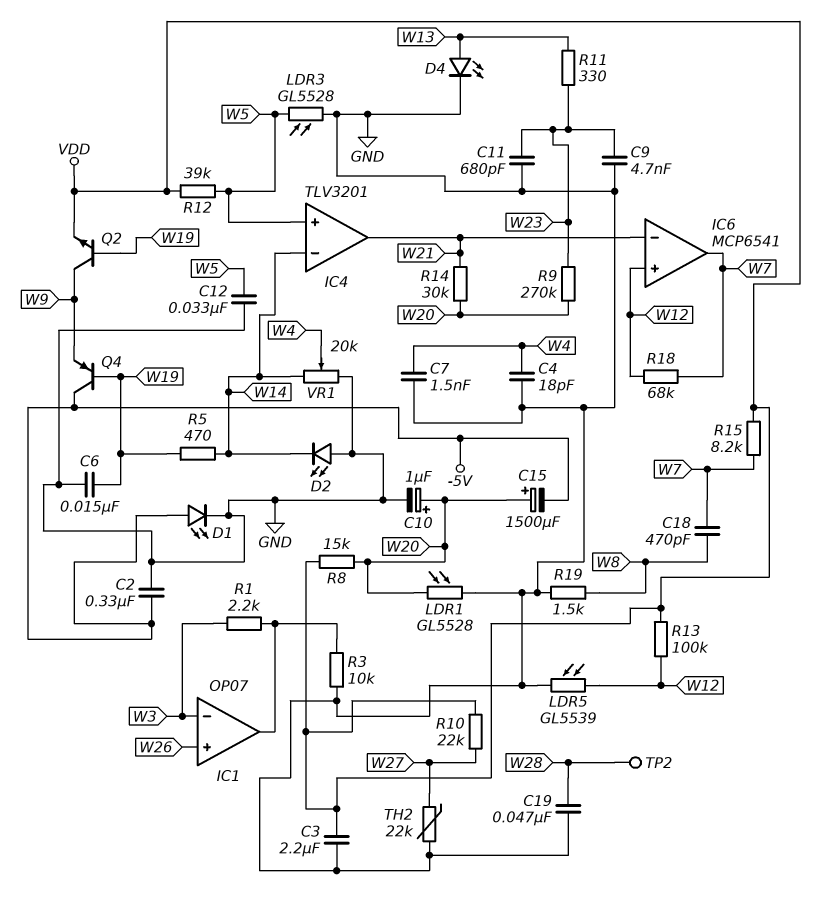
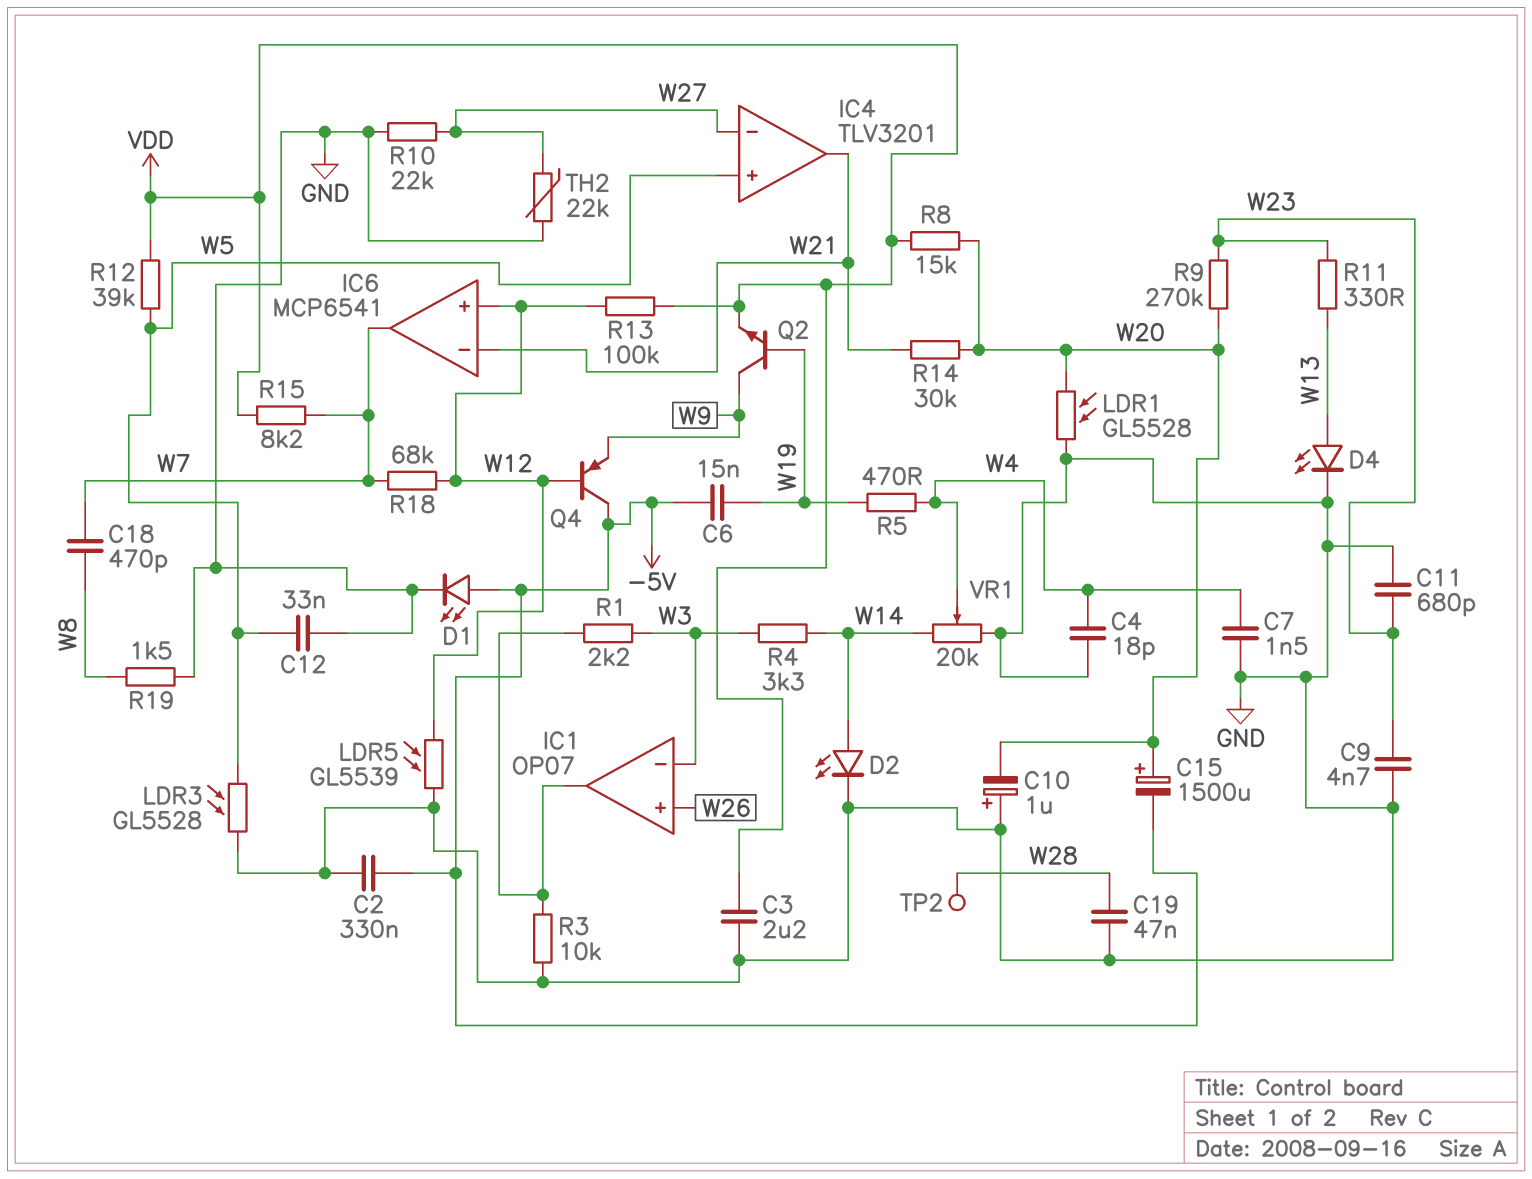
C6: 15nF (GND, W19) -> 15nF (-5V, W19)
C10: 1uF (plus W20, minus GND) -> 1uF (plus GND, minus W20)
D2: LED (A GND, K W14) -> LED (A W14, K GND)
IC4 pin in-: W14 -> W27
Q4: PNP (B W19, C -5V, E W9) -> PNP (B W12, C -5V, E W9)
R4: none -> 3.3k (W3, W14)
R5: 470 (W14, W19) -> 470 (W4, W19)
R10: 22k (VDD, W27) -> 22k (GND, W27)

